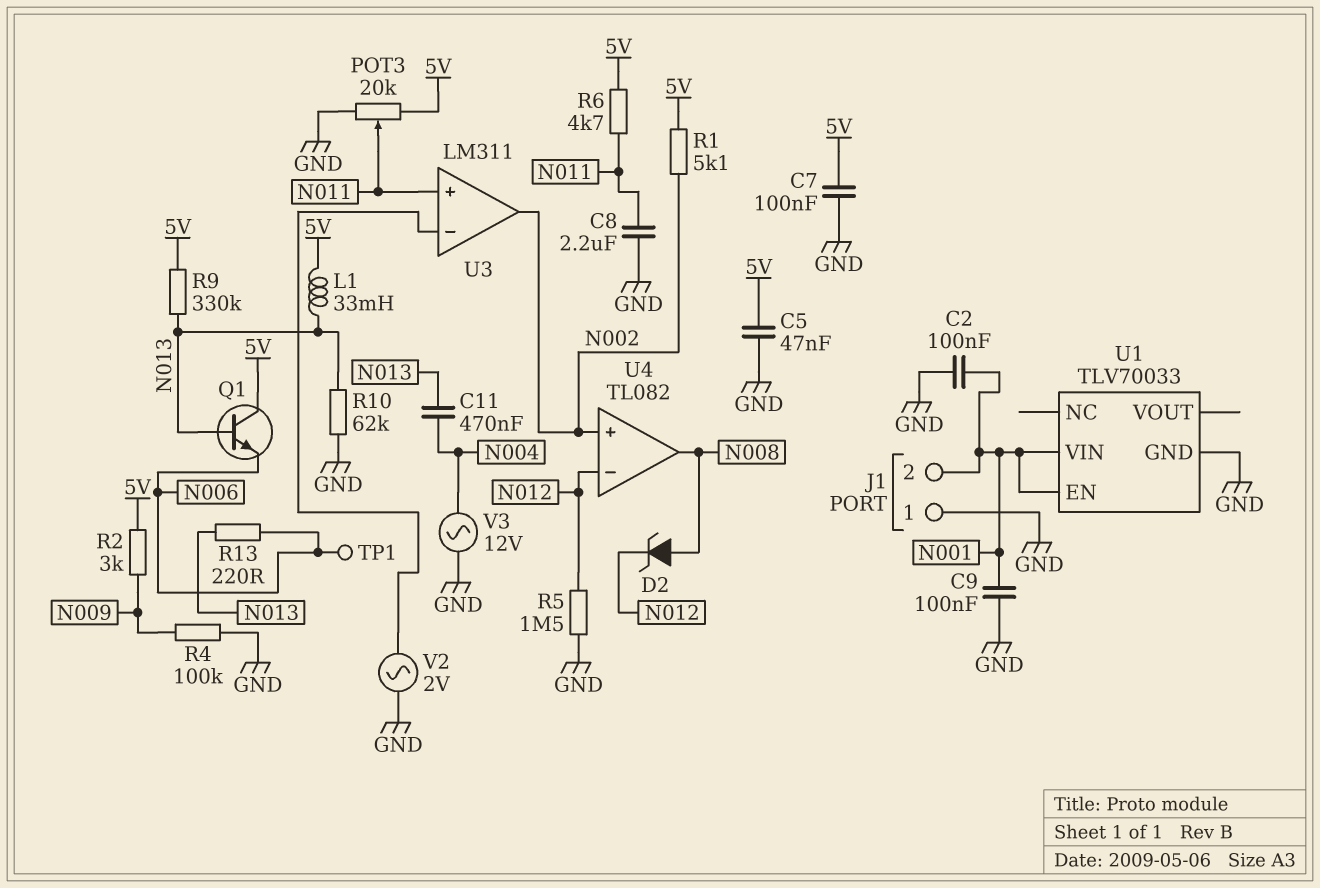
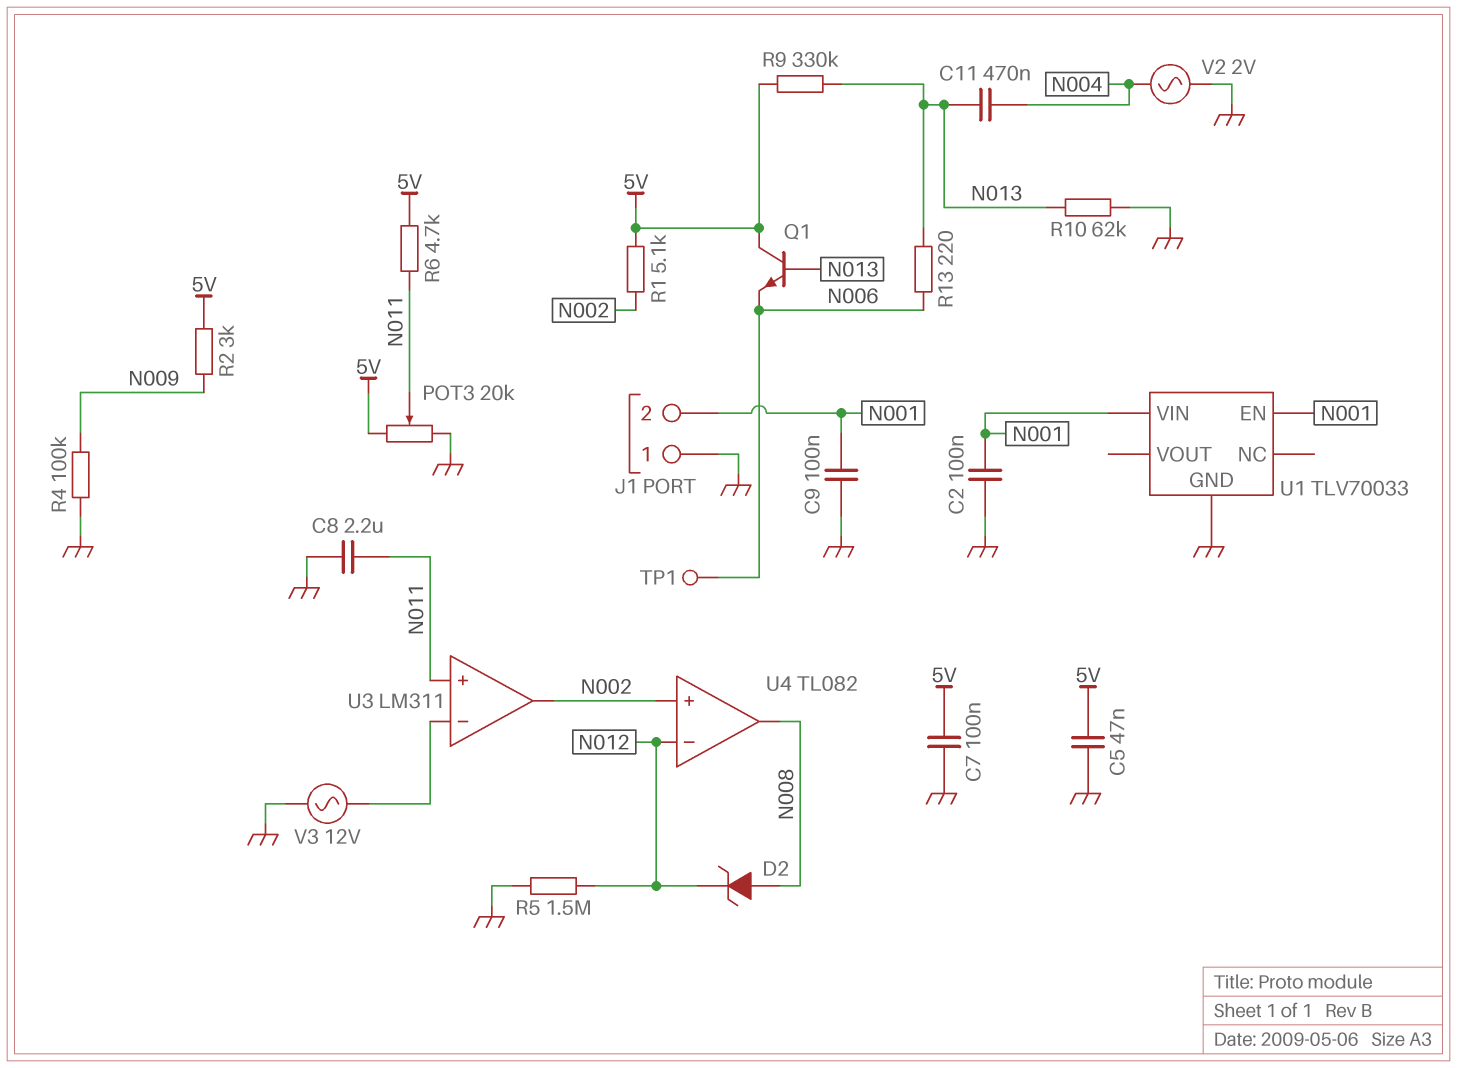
L1: 33mH (5V, N013) -> none
V2: AC 2V (GND, U3/in-) -> AC 2V (GND, N004)
V3: AC 12V (GND, N004) -> AC 12V (GND, U3/in-)

